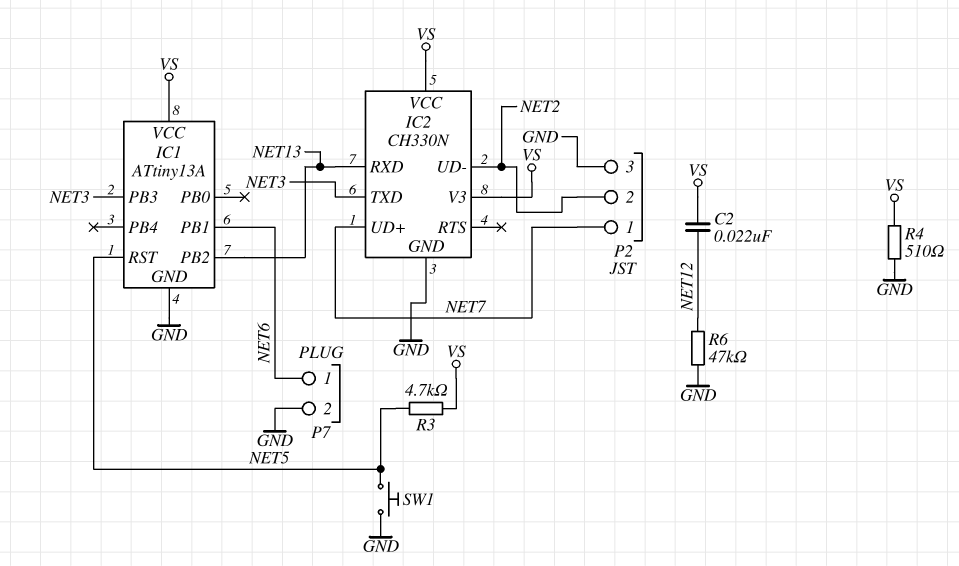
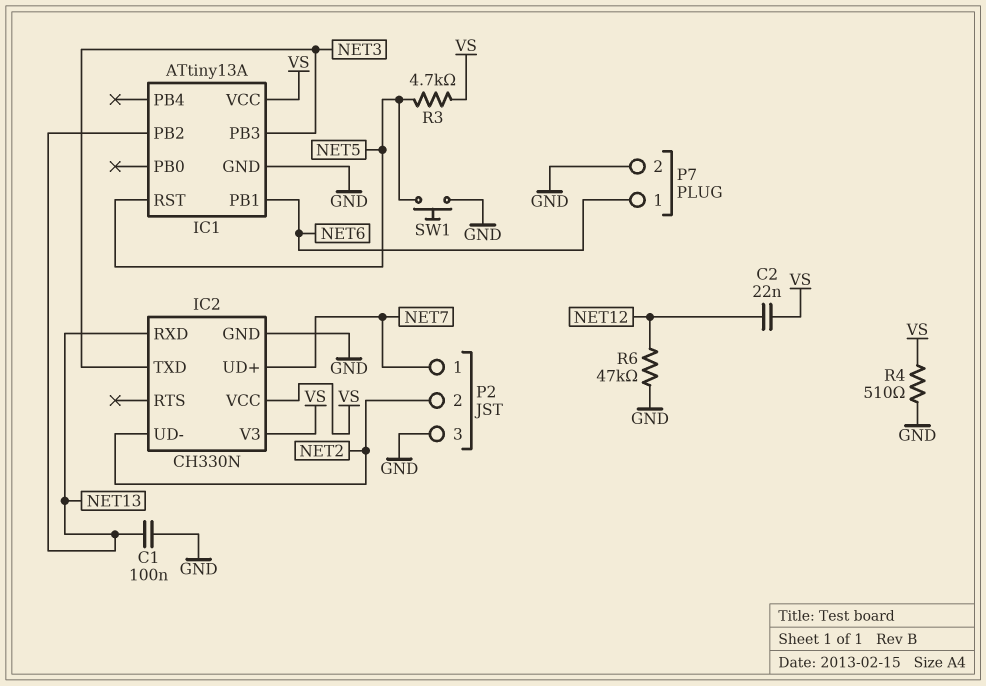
C1: none -> 100nF (GND, NET13)

